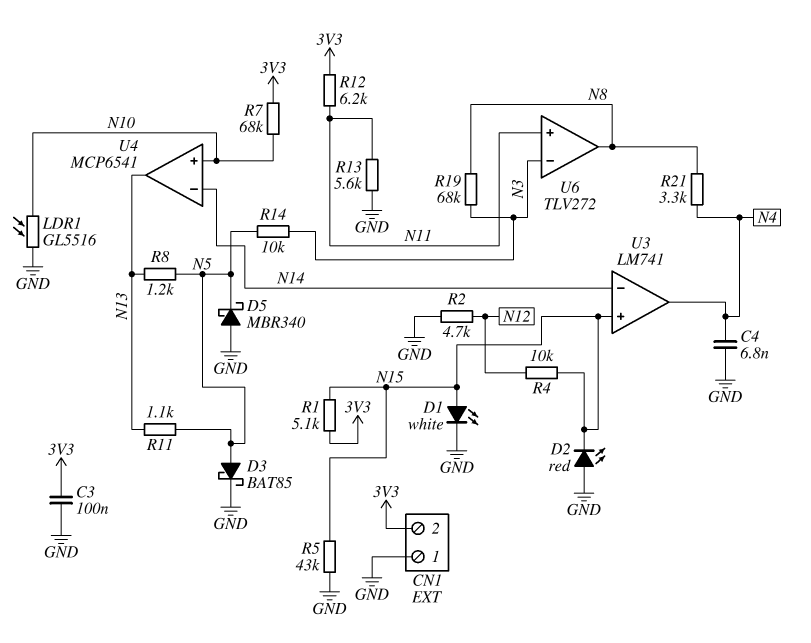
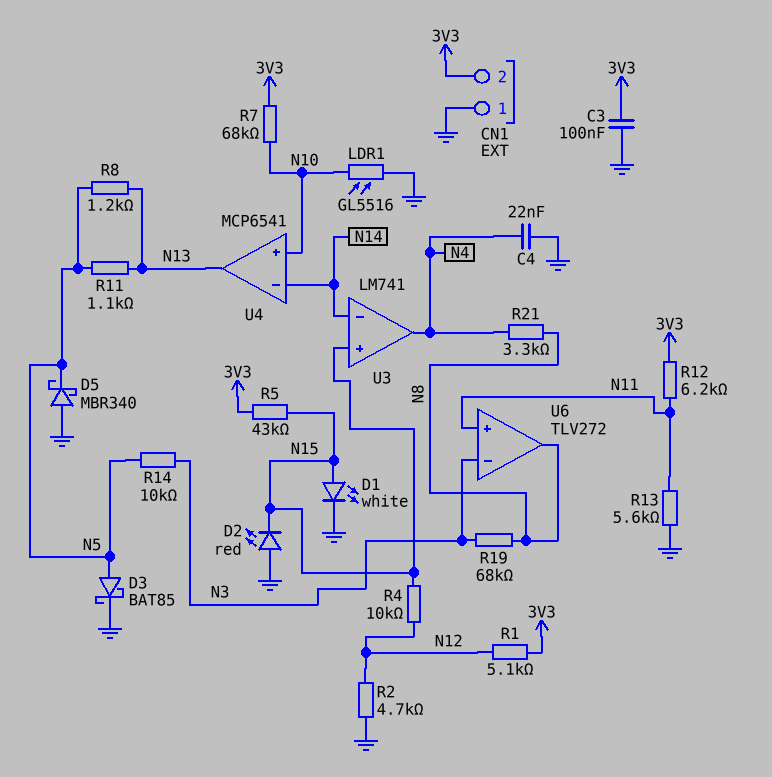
C4: 6.8nF (GND, N4) -> 22nF (GND, N4)
R1: 5.1k (3V3, N15) -> 5.1k (3V3, N12)
R5: 43k (GND, N15) -> 43k (3V3, N15)

